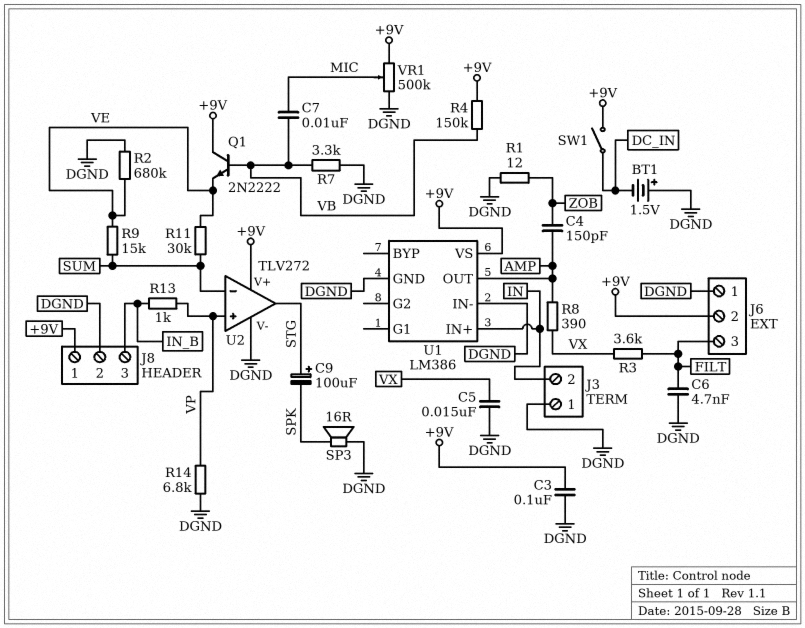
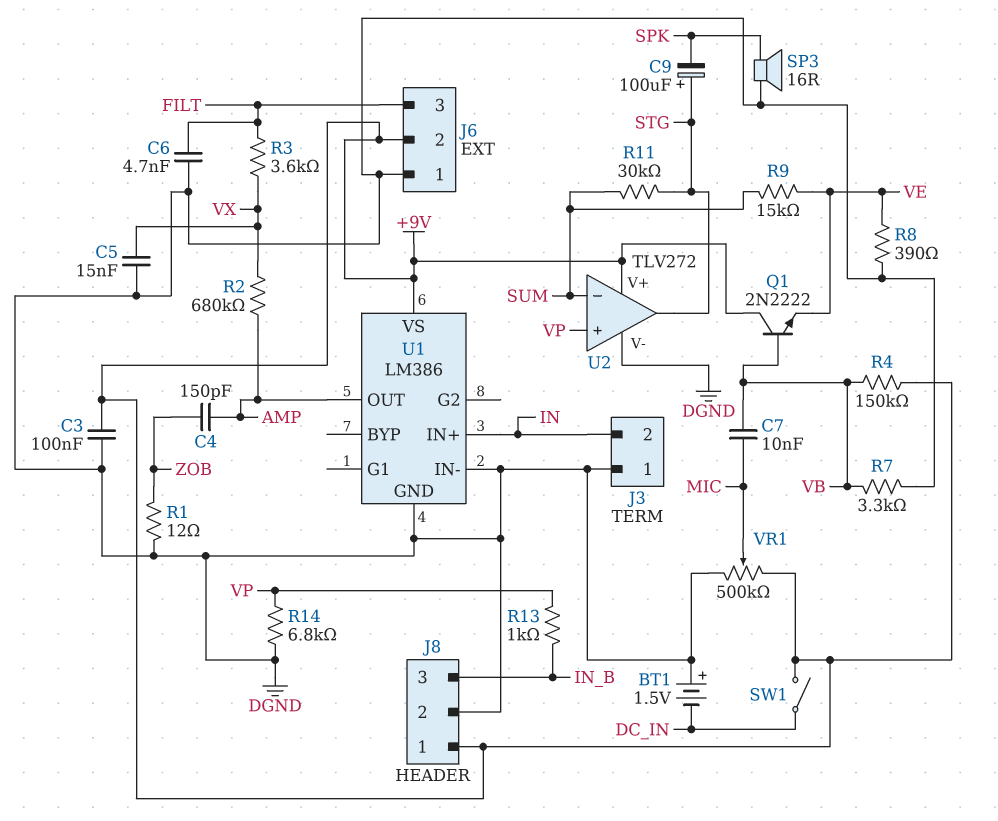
R2: 680k (DGND, VE) -> 680k (AMP, VX)
R8: 390 (AMP, VX) -> 390 (DGND, VE)
R11: 30k (SUM, VE) -> 30k (STG, SUM)

